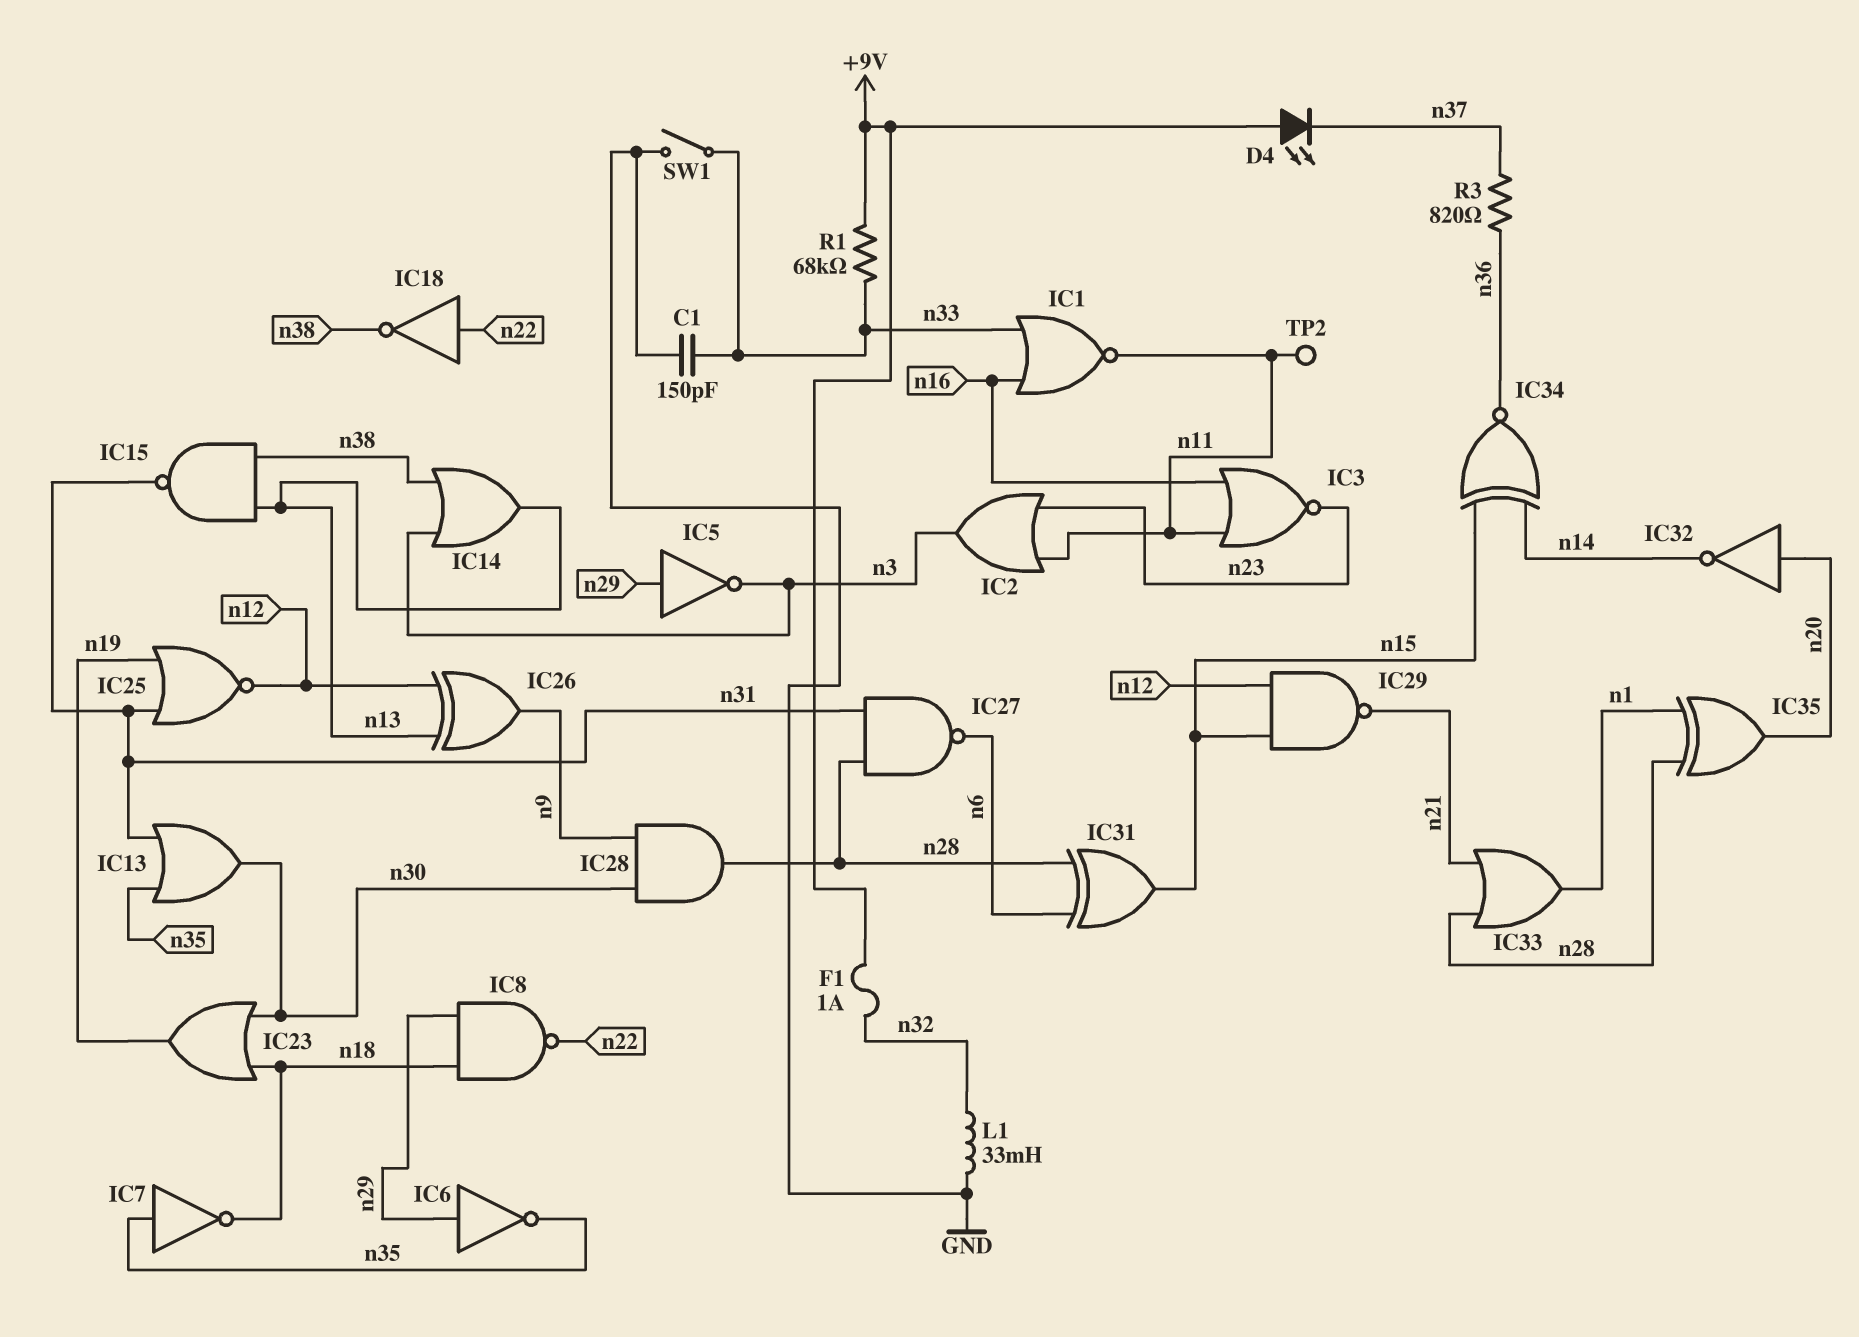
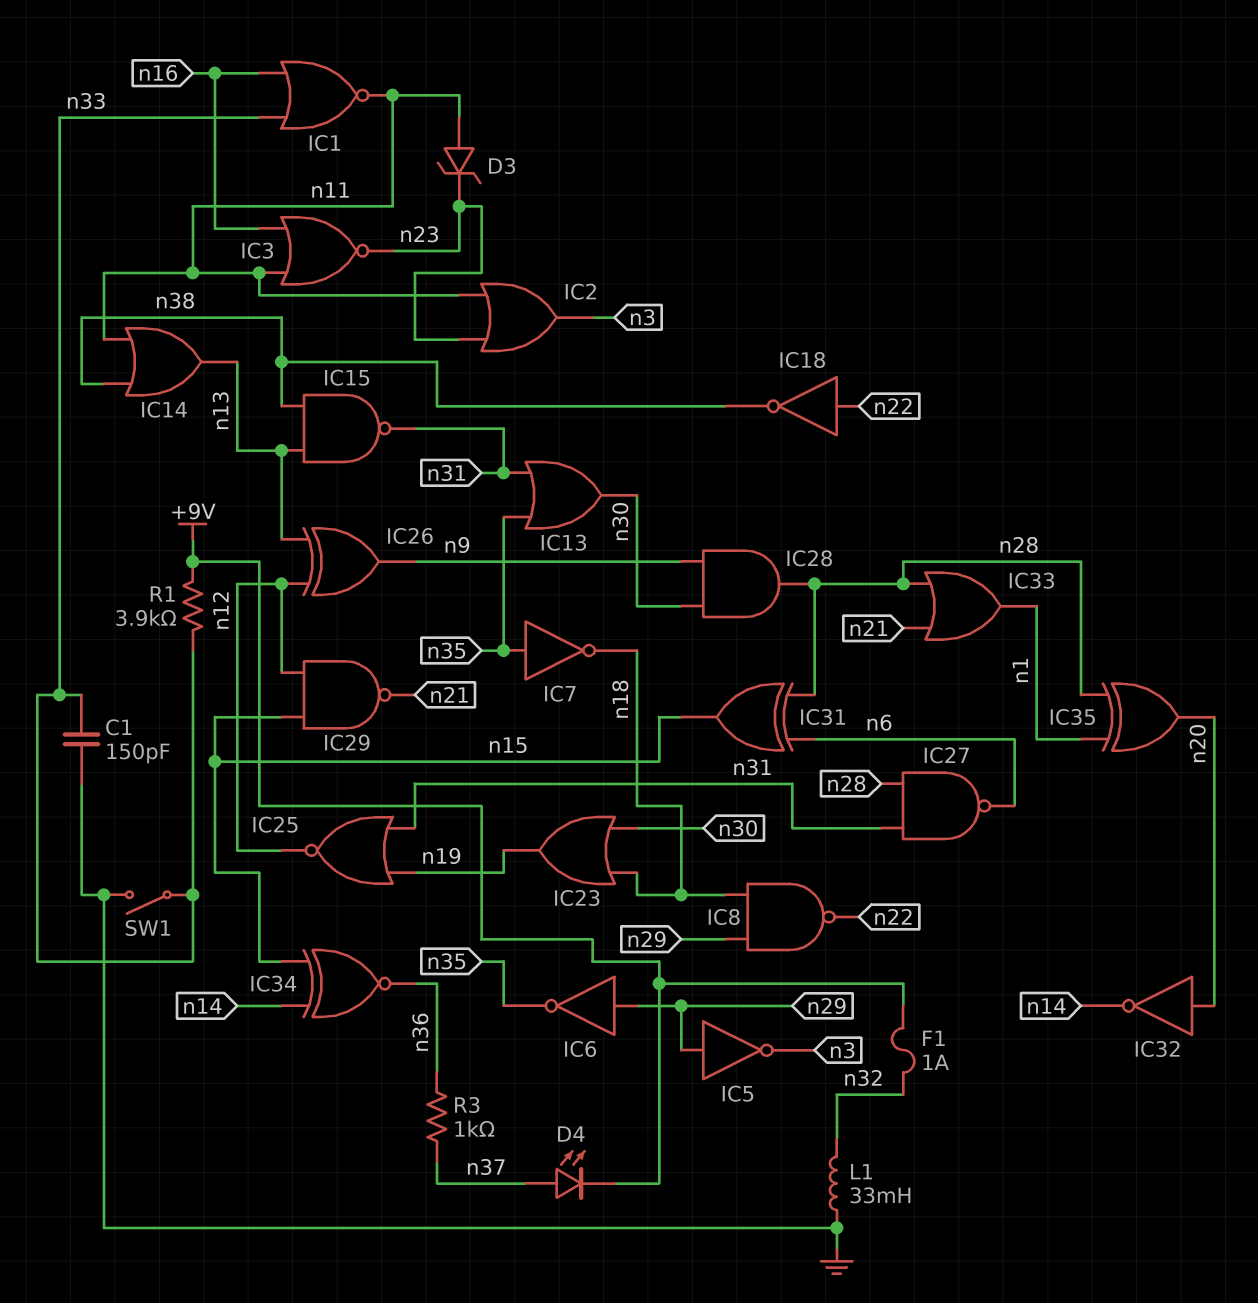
D3: none -> zener (A n11, K n23)
D4: LED (A +9V, K n37) -> LED (A n37, K +9V)
IC14: OR (in n3, in n38, out n13) -> OR (in n11, in n38, out n13)
R1: 68k (+9V, n33) -> 3.9k (+9V, n33)
R3: 820 (n36, n37) -> 1k (n36, n37)
TP2: test point (n11) -> none

